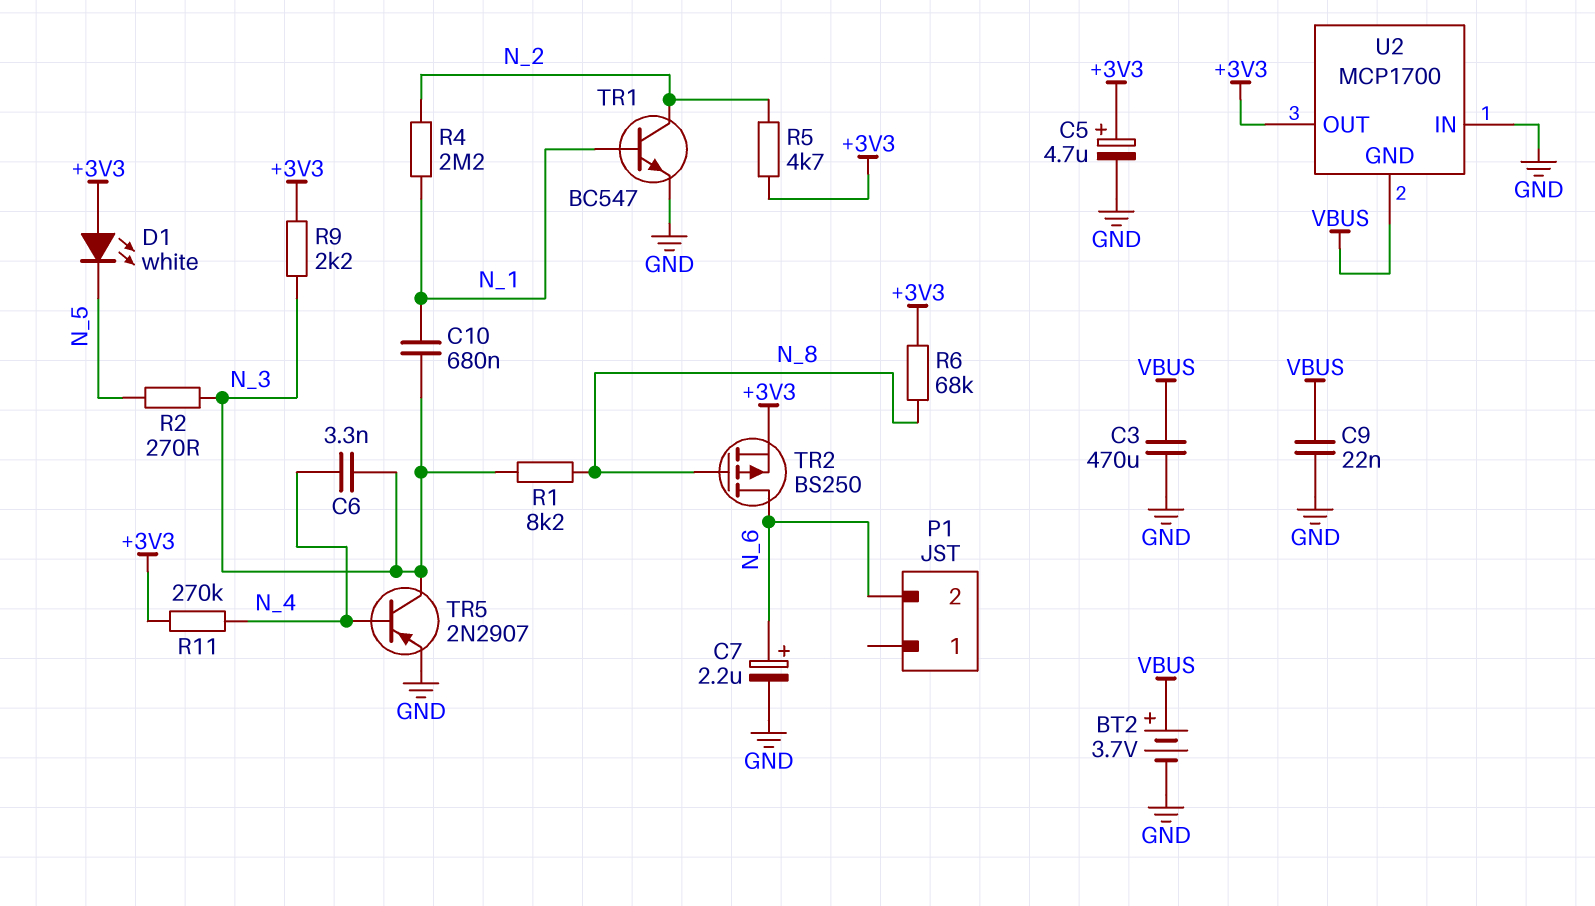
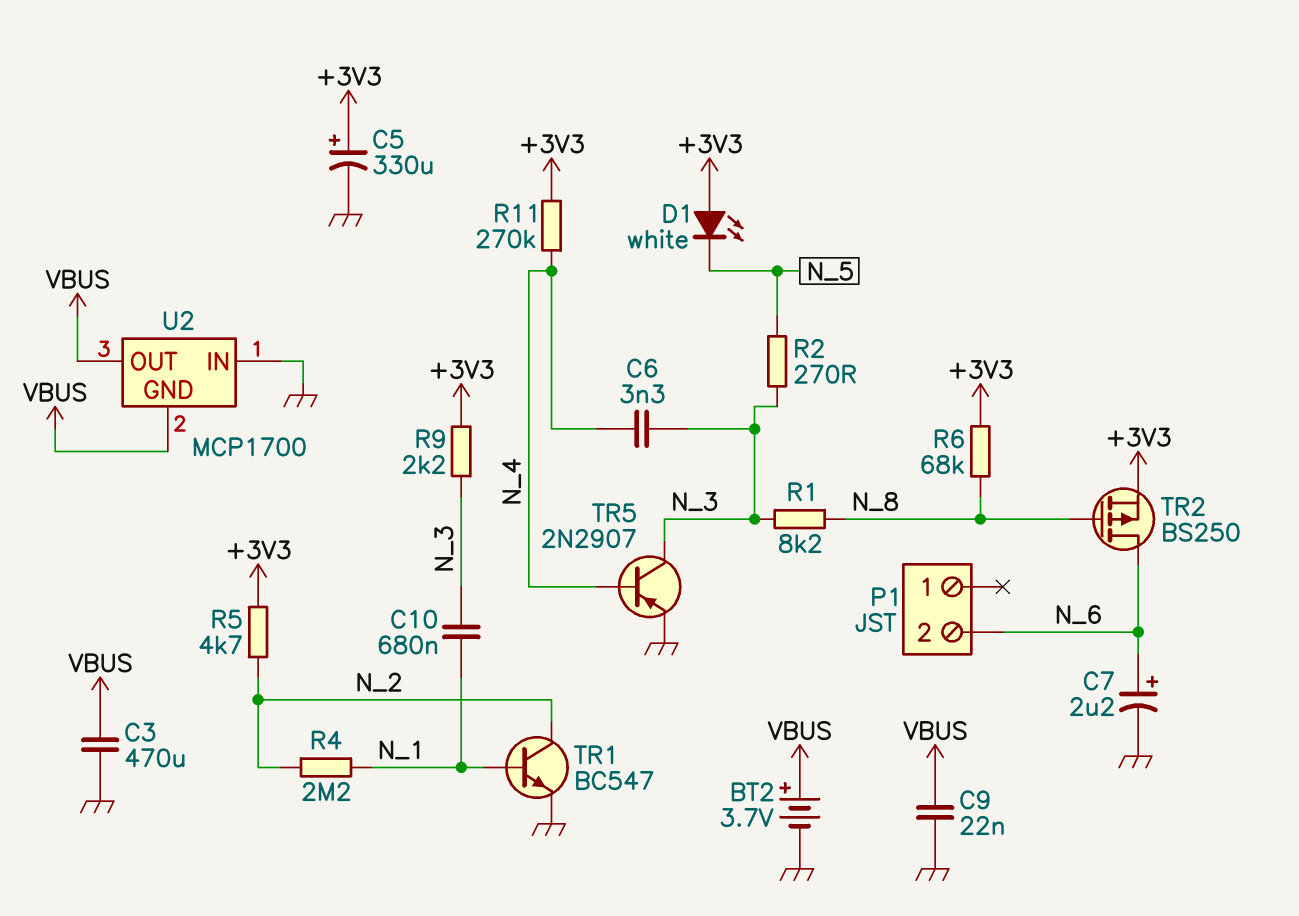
C5: 4.7uF (plus +3V3, minus GND) -> 330uF (plus +3V3, minus GND)
U2 pin OUT: +3V3 -> VBUS

